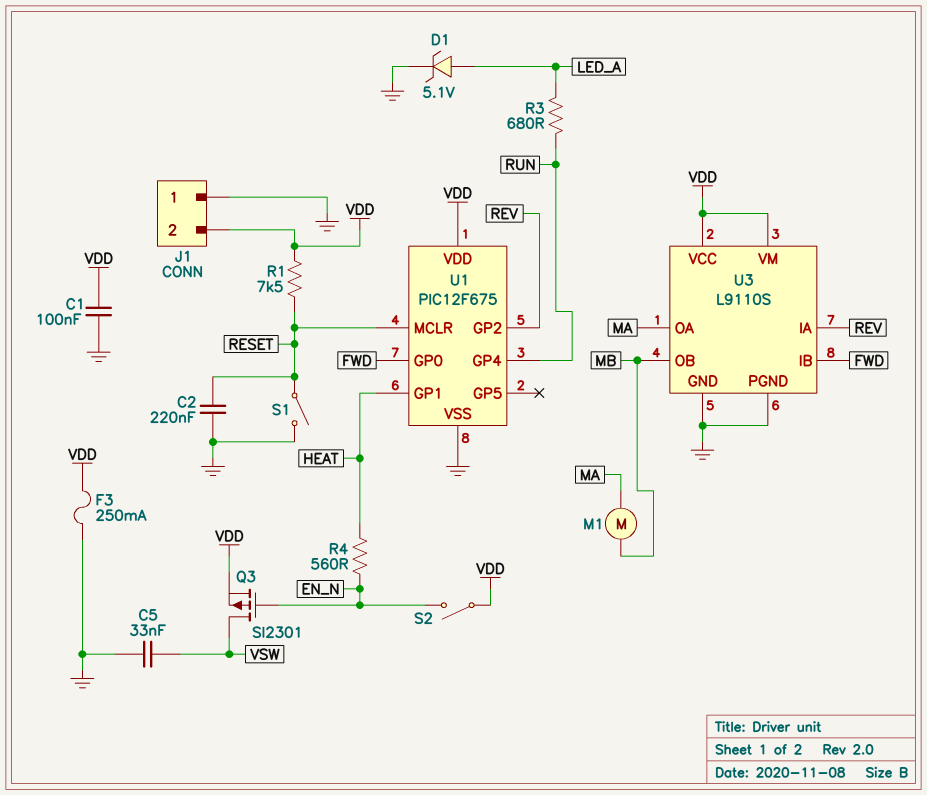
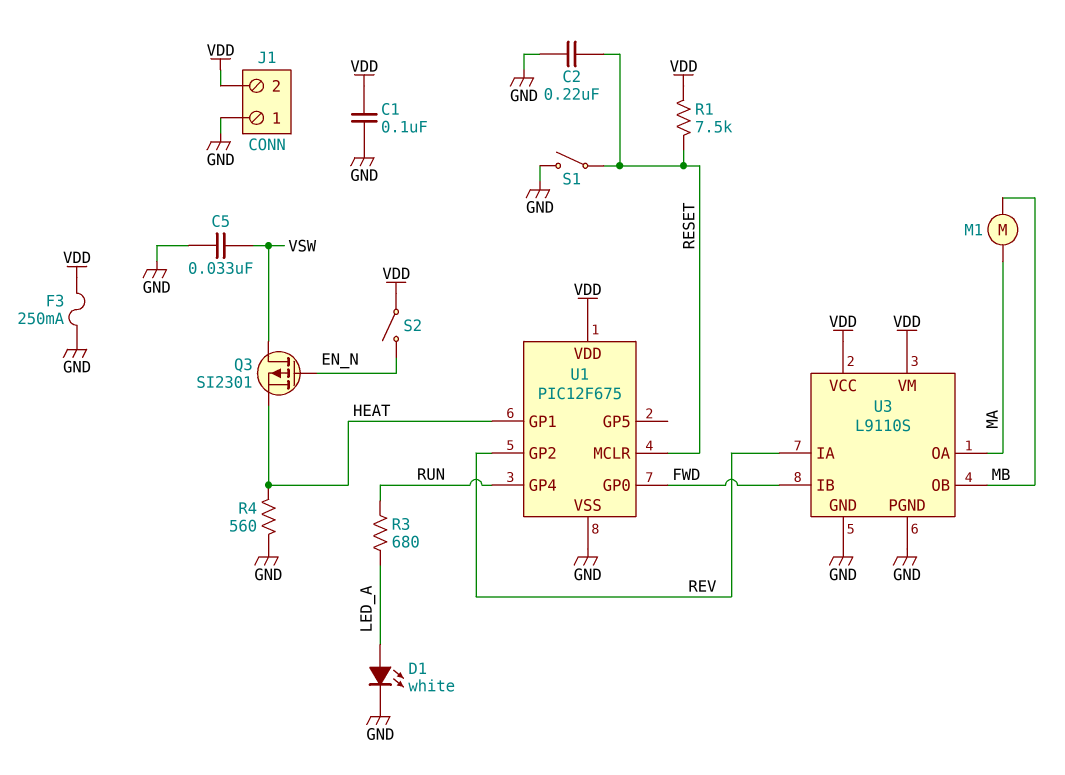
D1: zener 5.1V (A LED_A, K GND) -> LED white (A LED_A, K GND)
Q3: PMOS SI2301 (G EN_N, D VSW, S VDD) -> PMOS SI2301 (G EN_N, D VSW, S HEAT)
R4: 560 (EN_N, HEAT) -> 560 (GND, HEAT)

